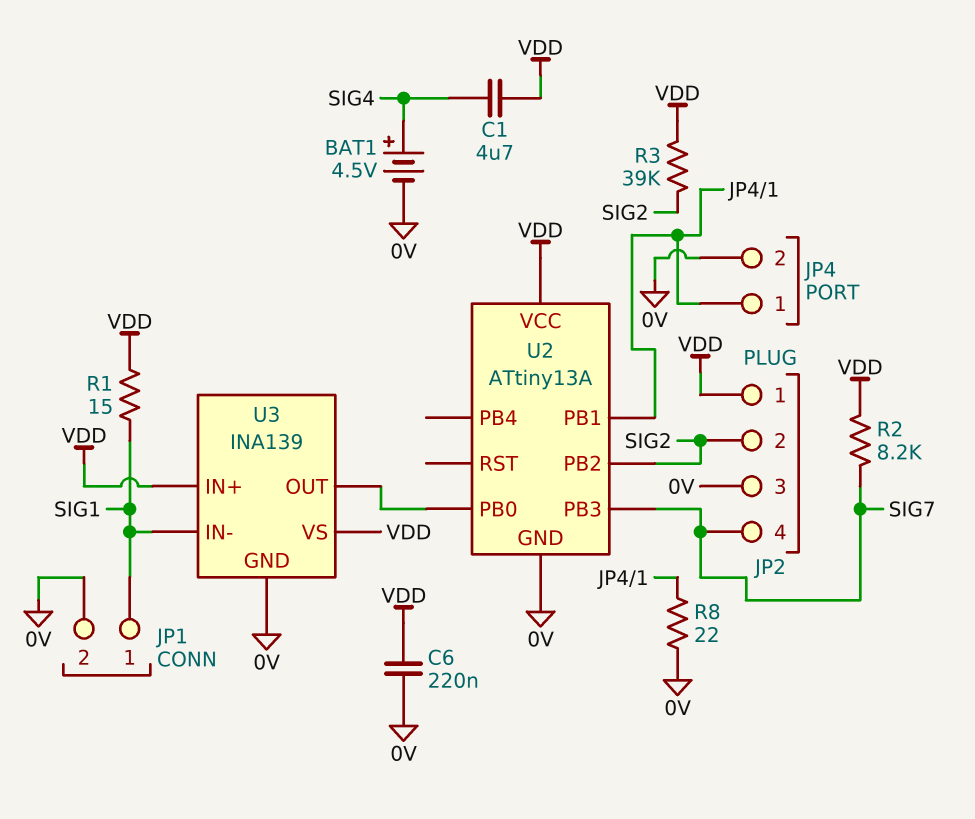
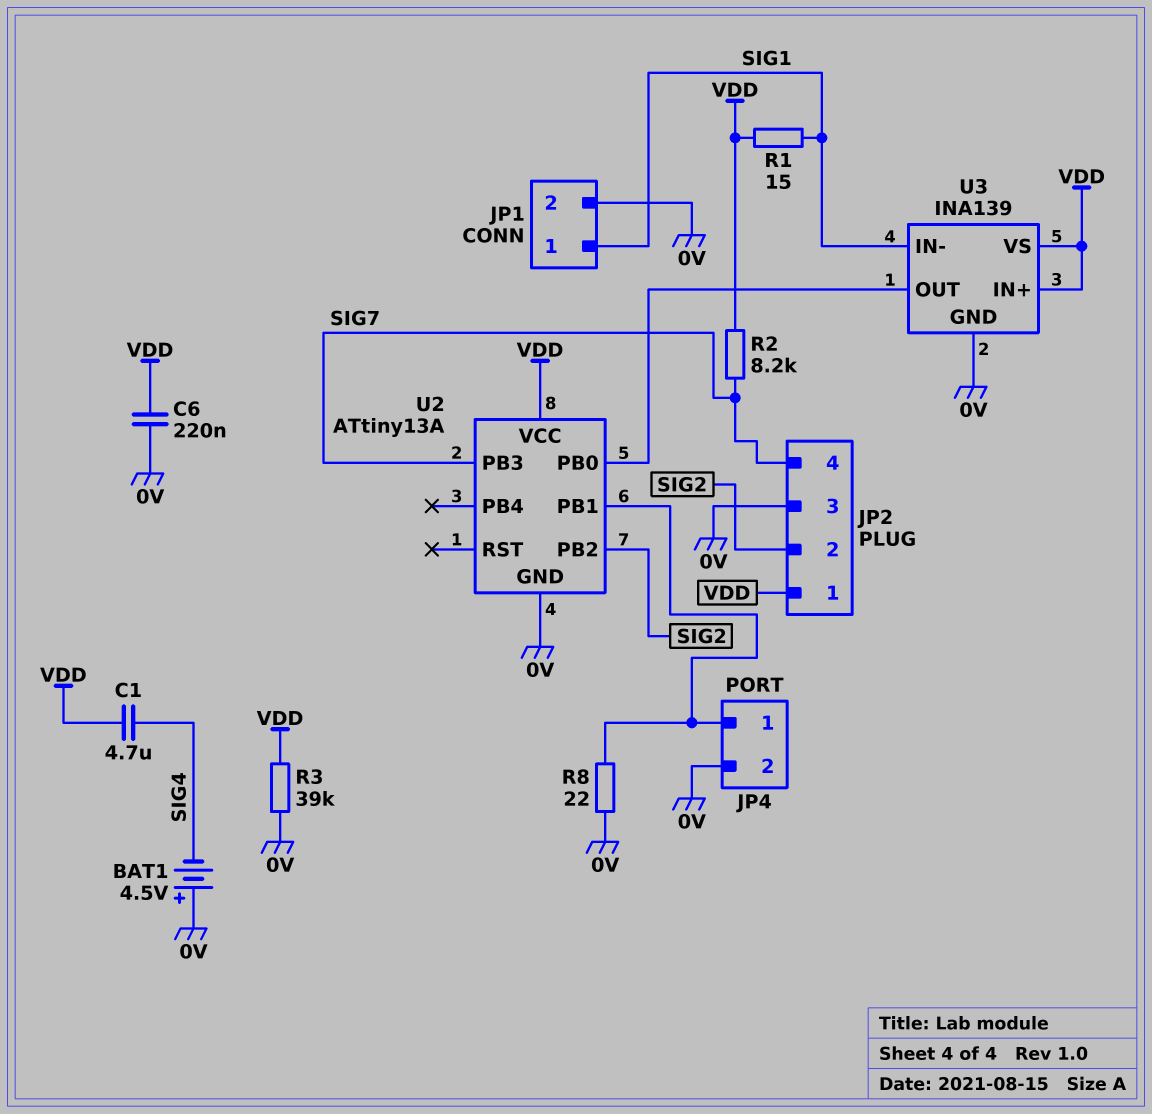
BAT1: 4.5V (plus SIG4, minus 0V) -> 4.5V (plus 0V, minus SIG4)
R3: 39k (SIG2, VDD) -> 39k (0V, VDD)

